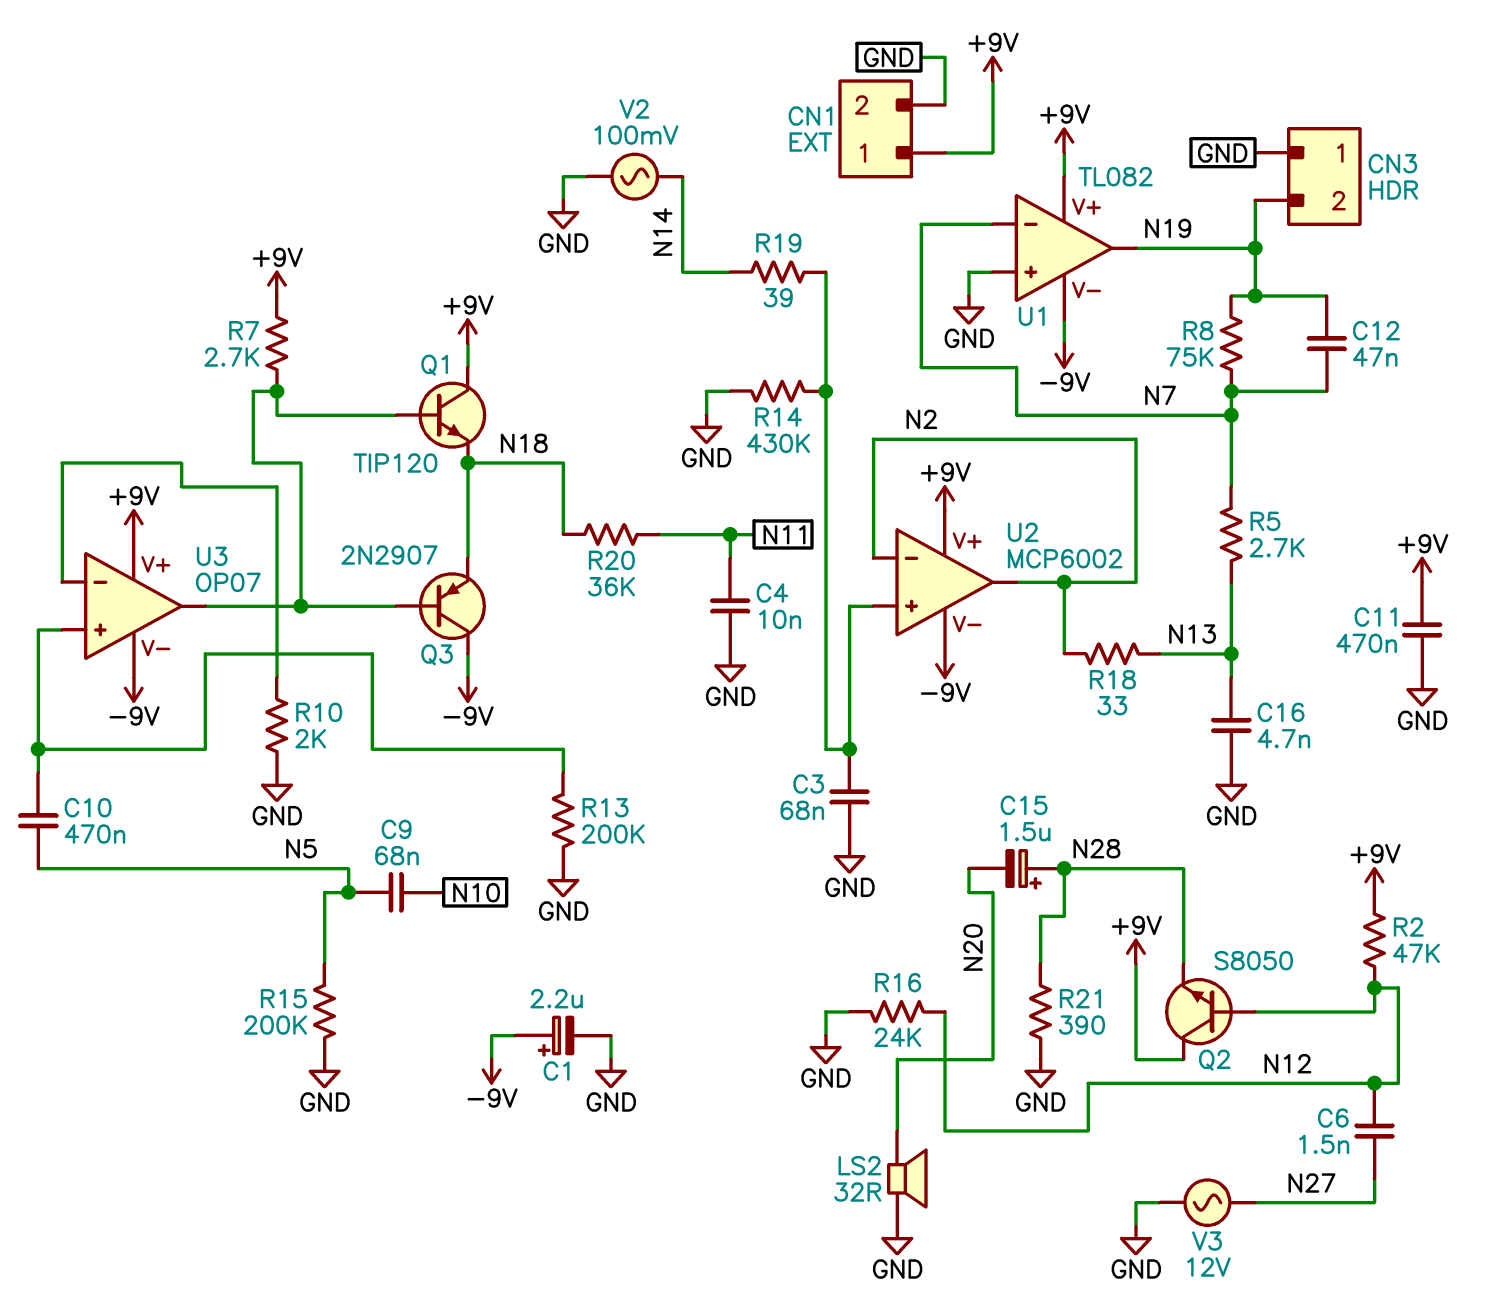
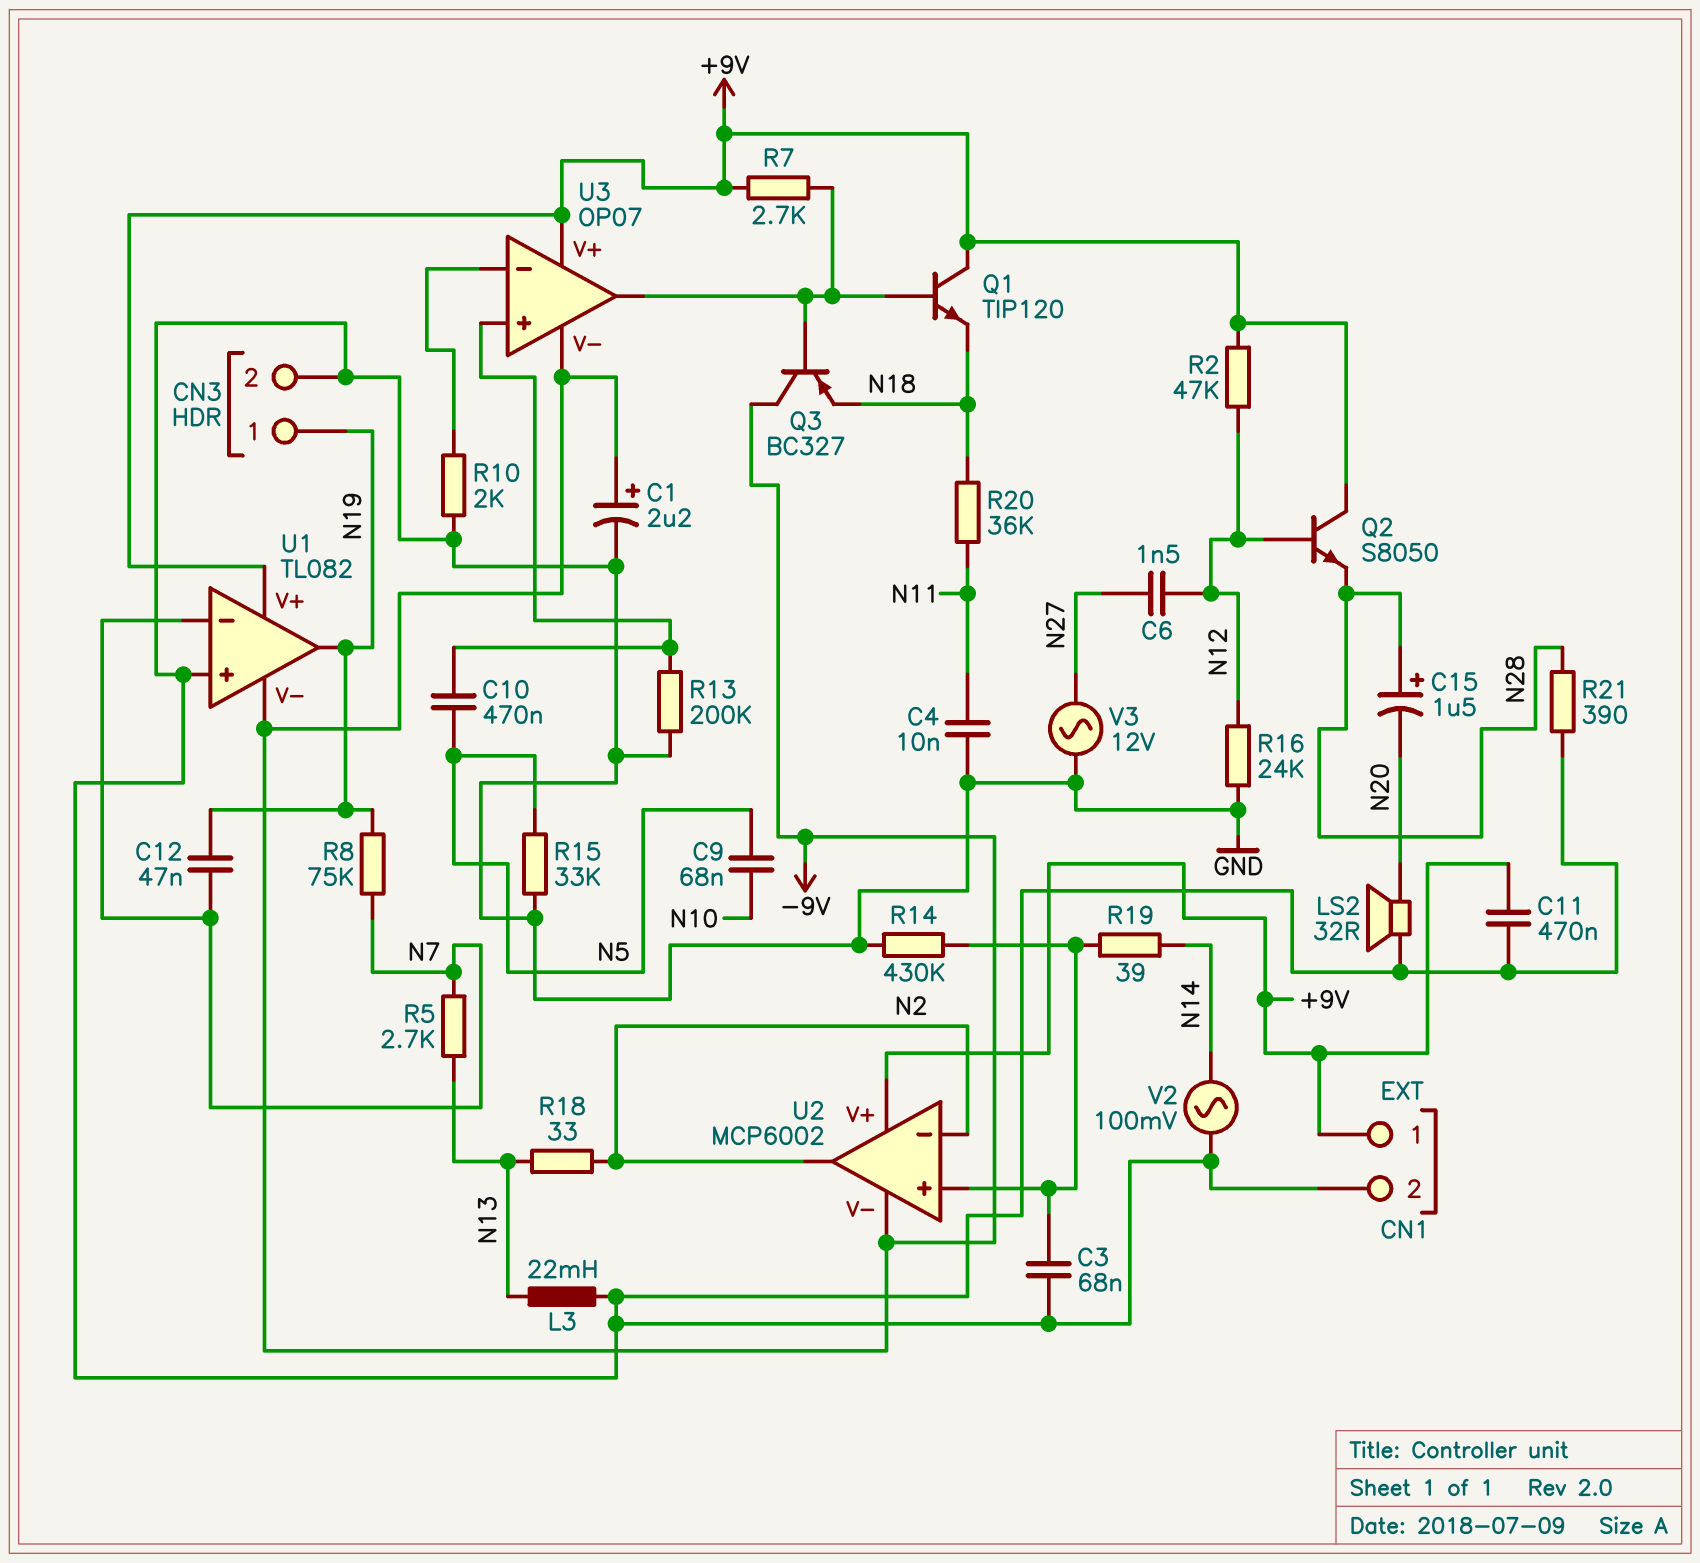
C16: 4.7nF (GND, N13) -> none
CN3 pin 1: GND -> N19
CN3 pin 2: N19 -> GND
L3: none -> 22mH (GND, N13)
Q3: PNP 2N2907 (B U3/out, C -9V, E N18) -> PNP BC327 (B U3/out, C -9V, E N18)
R15: 200k (GND, N5) -> 33k (GND, N5)

